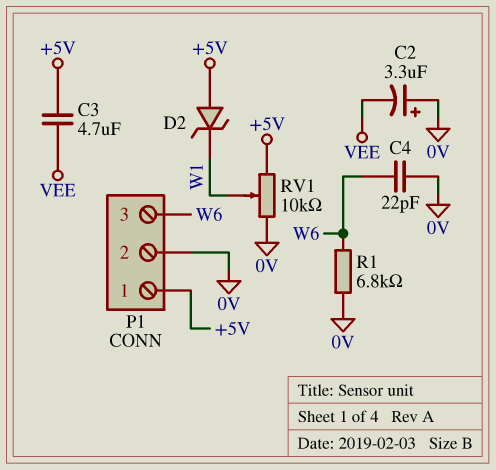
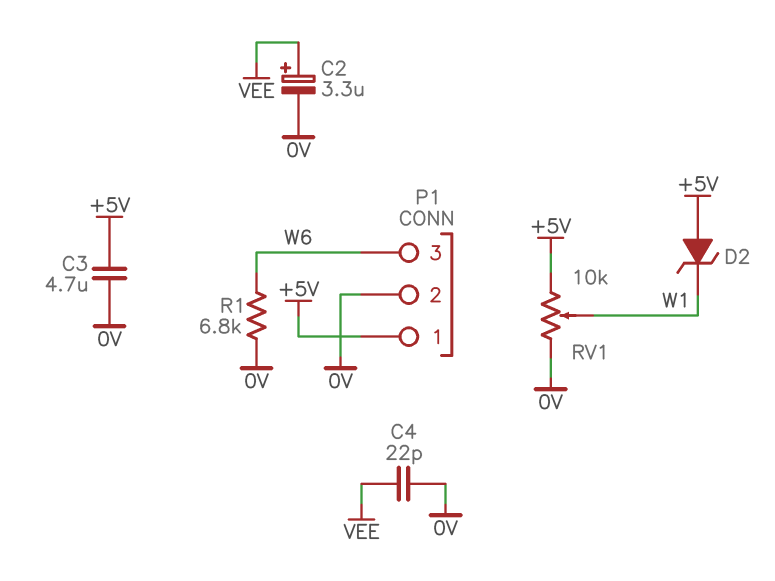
C2: 3.3uF (plus 0V, minus VEE) -> 3.3uF (plus VEE, minus 0V)
C3: 4.7uF (+5V, VEE) -> 4.7uF (+5V, 0V)
C4: 22pF (0V, W6) -> 22pF (0V, VEE)

